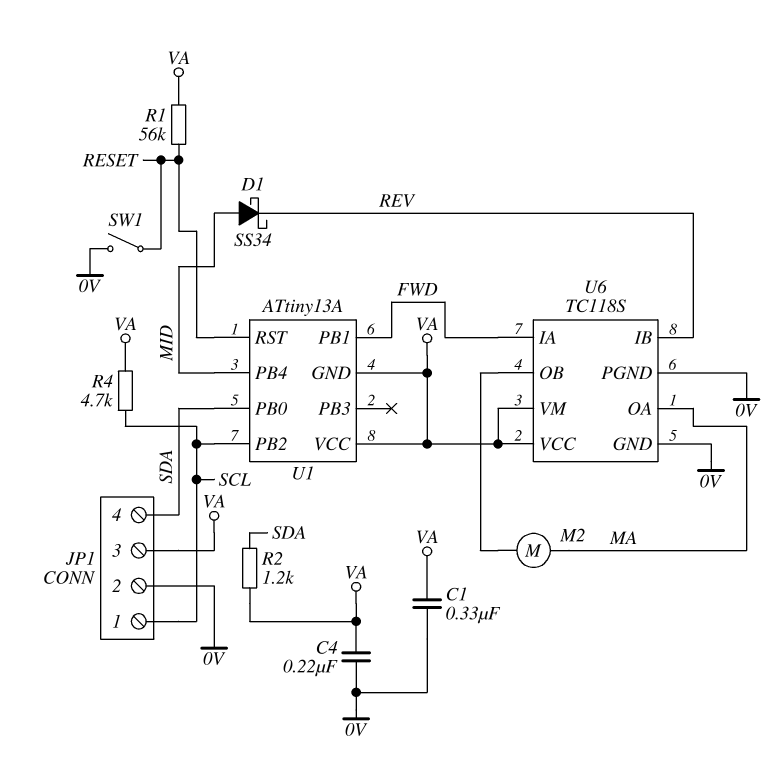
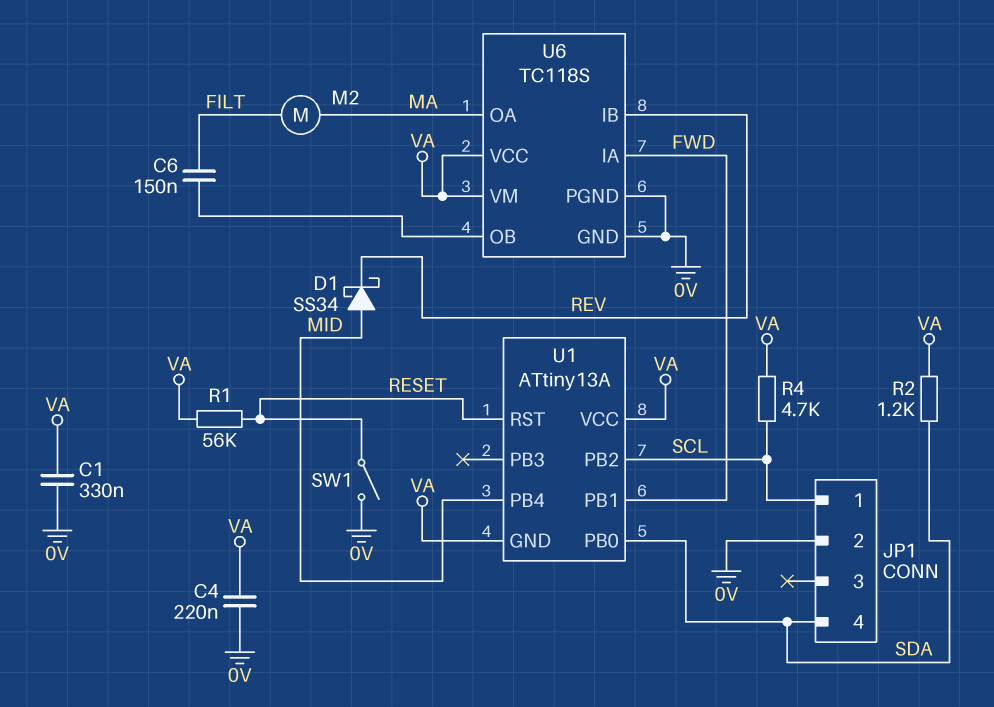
C6: none -> 150nF (FILT, U6/OB)
JP1 pin 3: VA -> none
M2: motor (MA, U6/OB) -> motor (FILT, MA)

